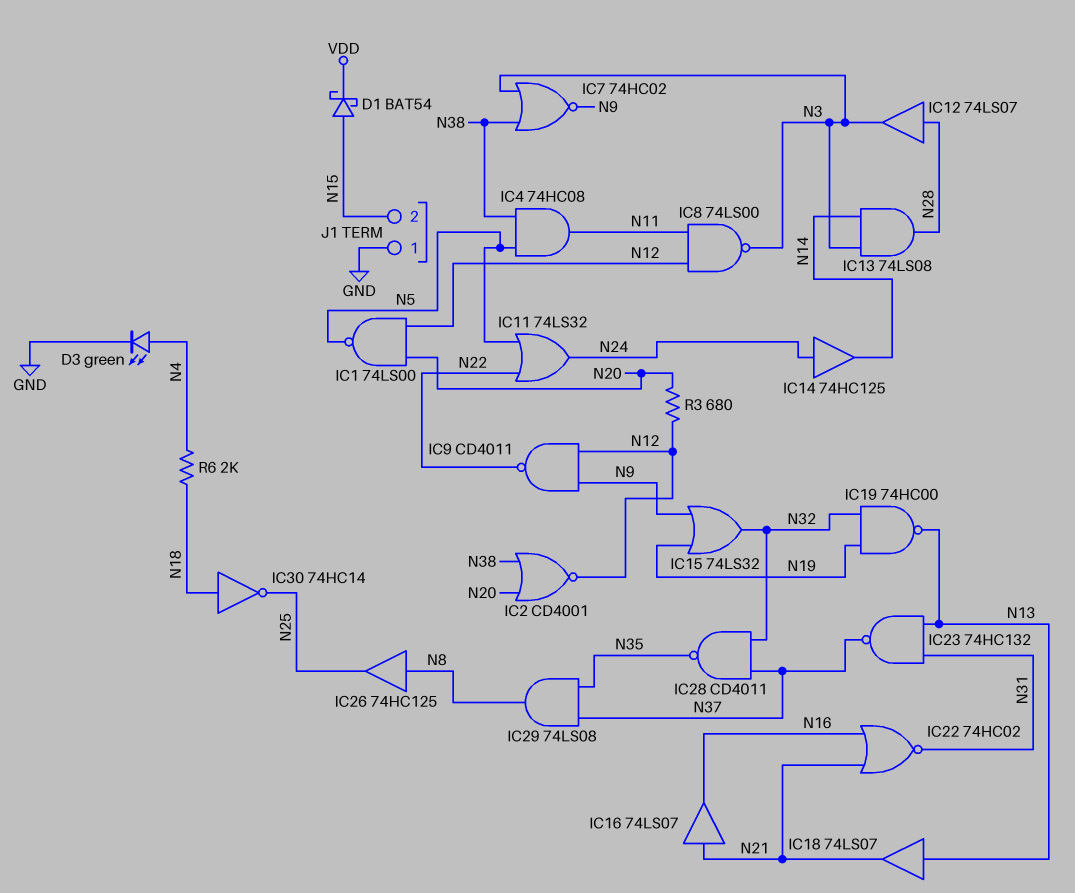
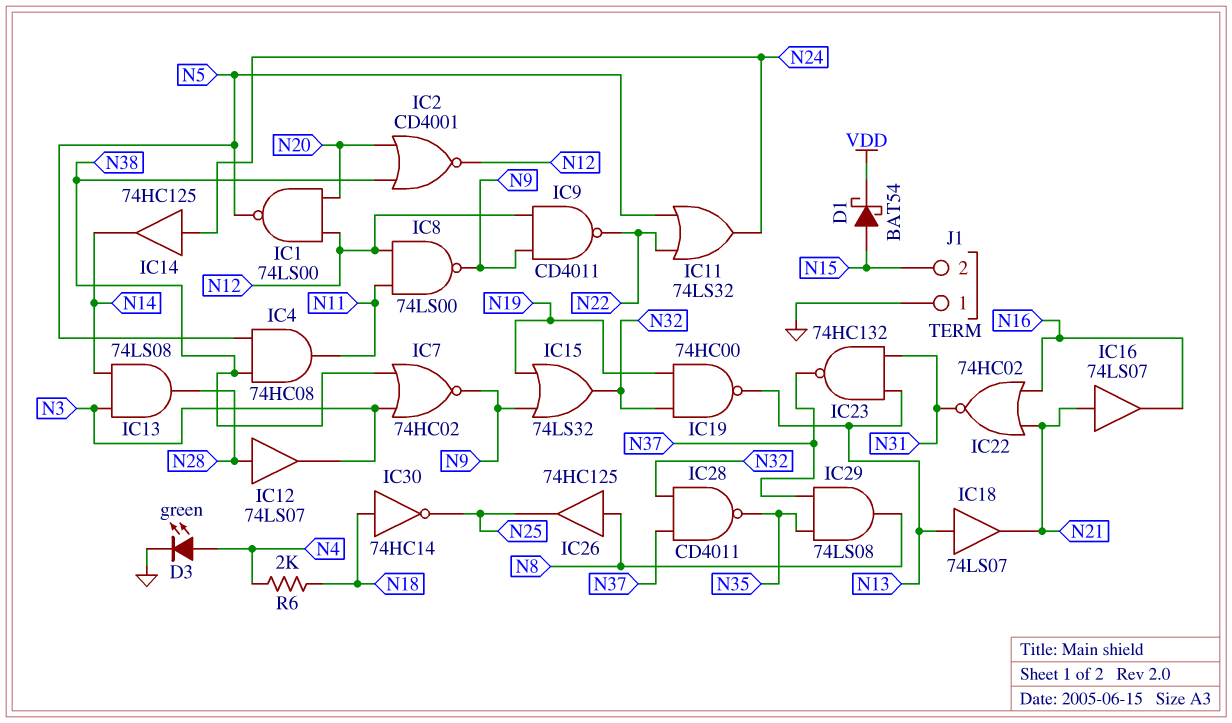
IC8: NAND 74LS00 (in N11, in N12, out N3) -> NAND 74LS00 (in N11, in N12, out N9)
R3: 680 (N12, N20) -> none

